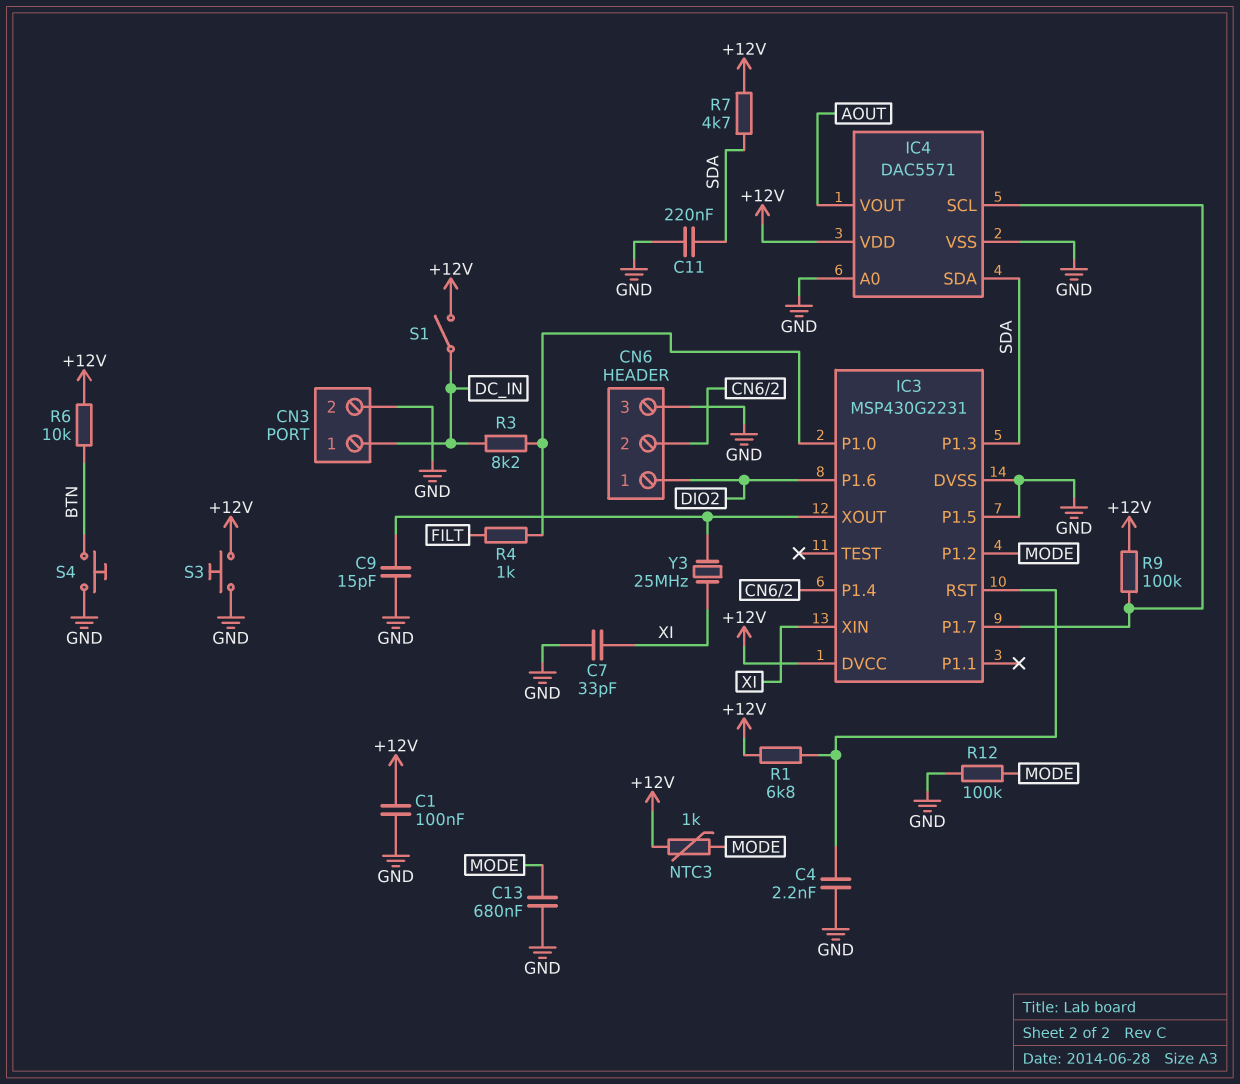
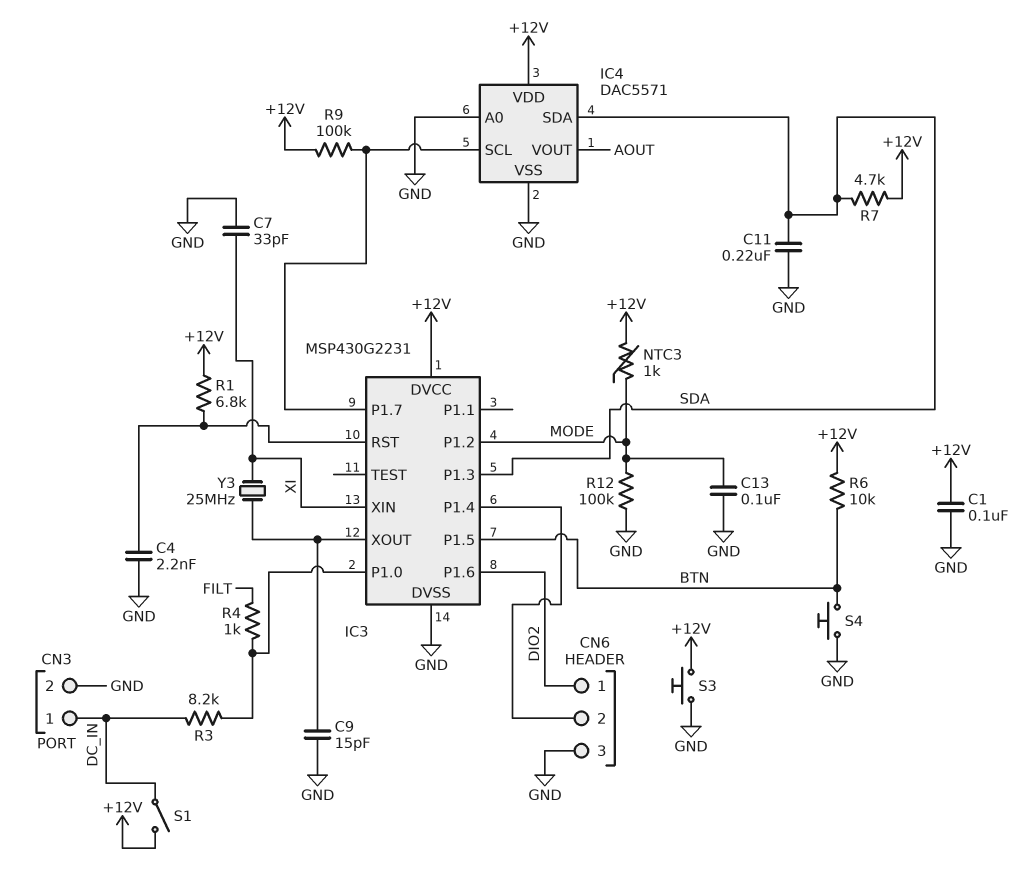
C13: 680nF (GND, MODE) -> 100nF (GND, MODE)
IC3 pin P1.5: GND -> BTN

